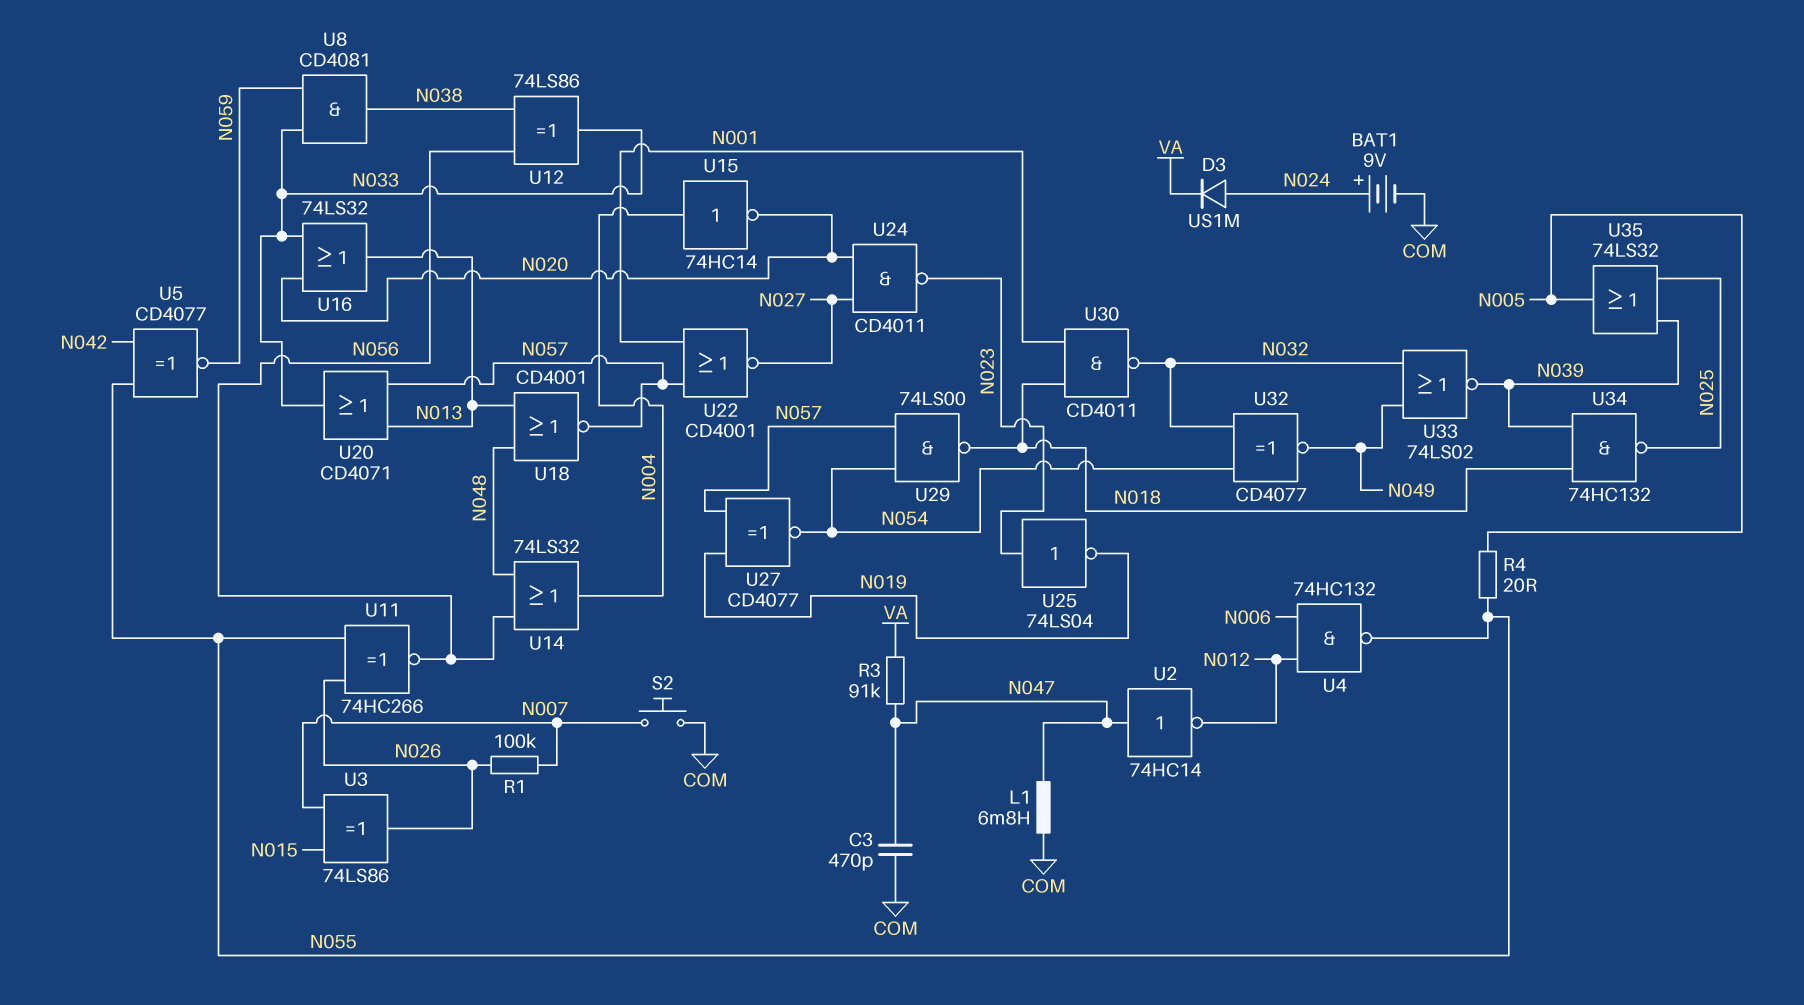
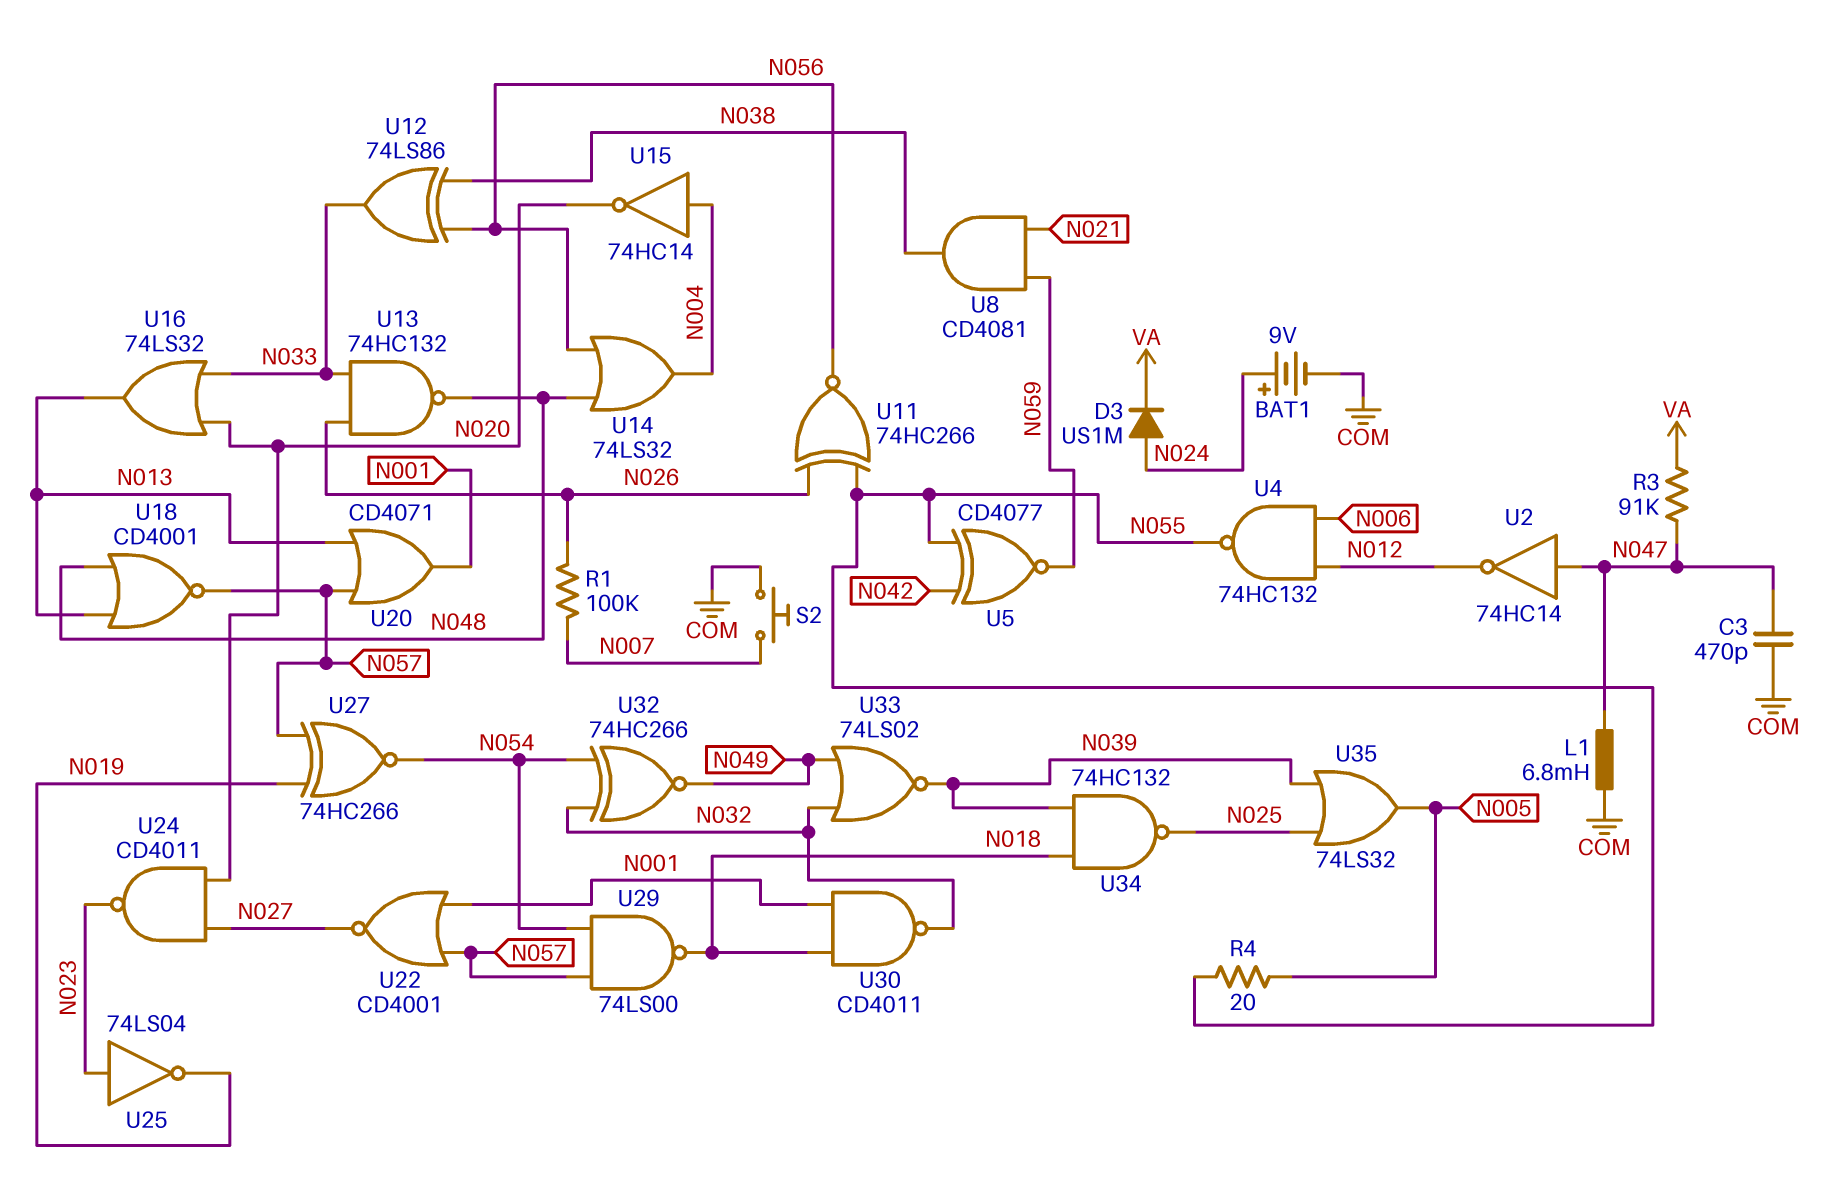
U3: XOR 74LS86 (in N007, in N015, out N026) -> none
U8: AND CD4081 (in N033, in N059, out N038) -> AND CD4081 (in N021, in N059, out N038)
U13: none -> NAND 74HC132 (in N026, in N033, out N048)
U20: OR CD4071 (in N013, in N057, out N033) -> OR CD4071 (in N013, in N057, out N001)
U27: XNOR CD4077 (in N019, in N057, out N054) -> XNOR 74HC266 (in N019, in N057, out N054)
U32: XNOR CD4077 (in N032, in N054, out N049) -> XNOR 74HC266 (in N032, in N054, out N049)

